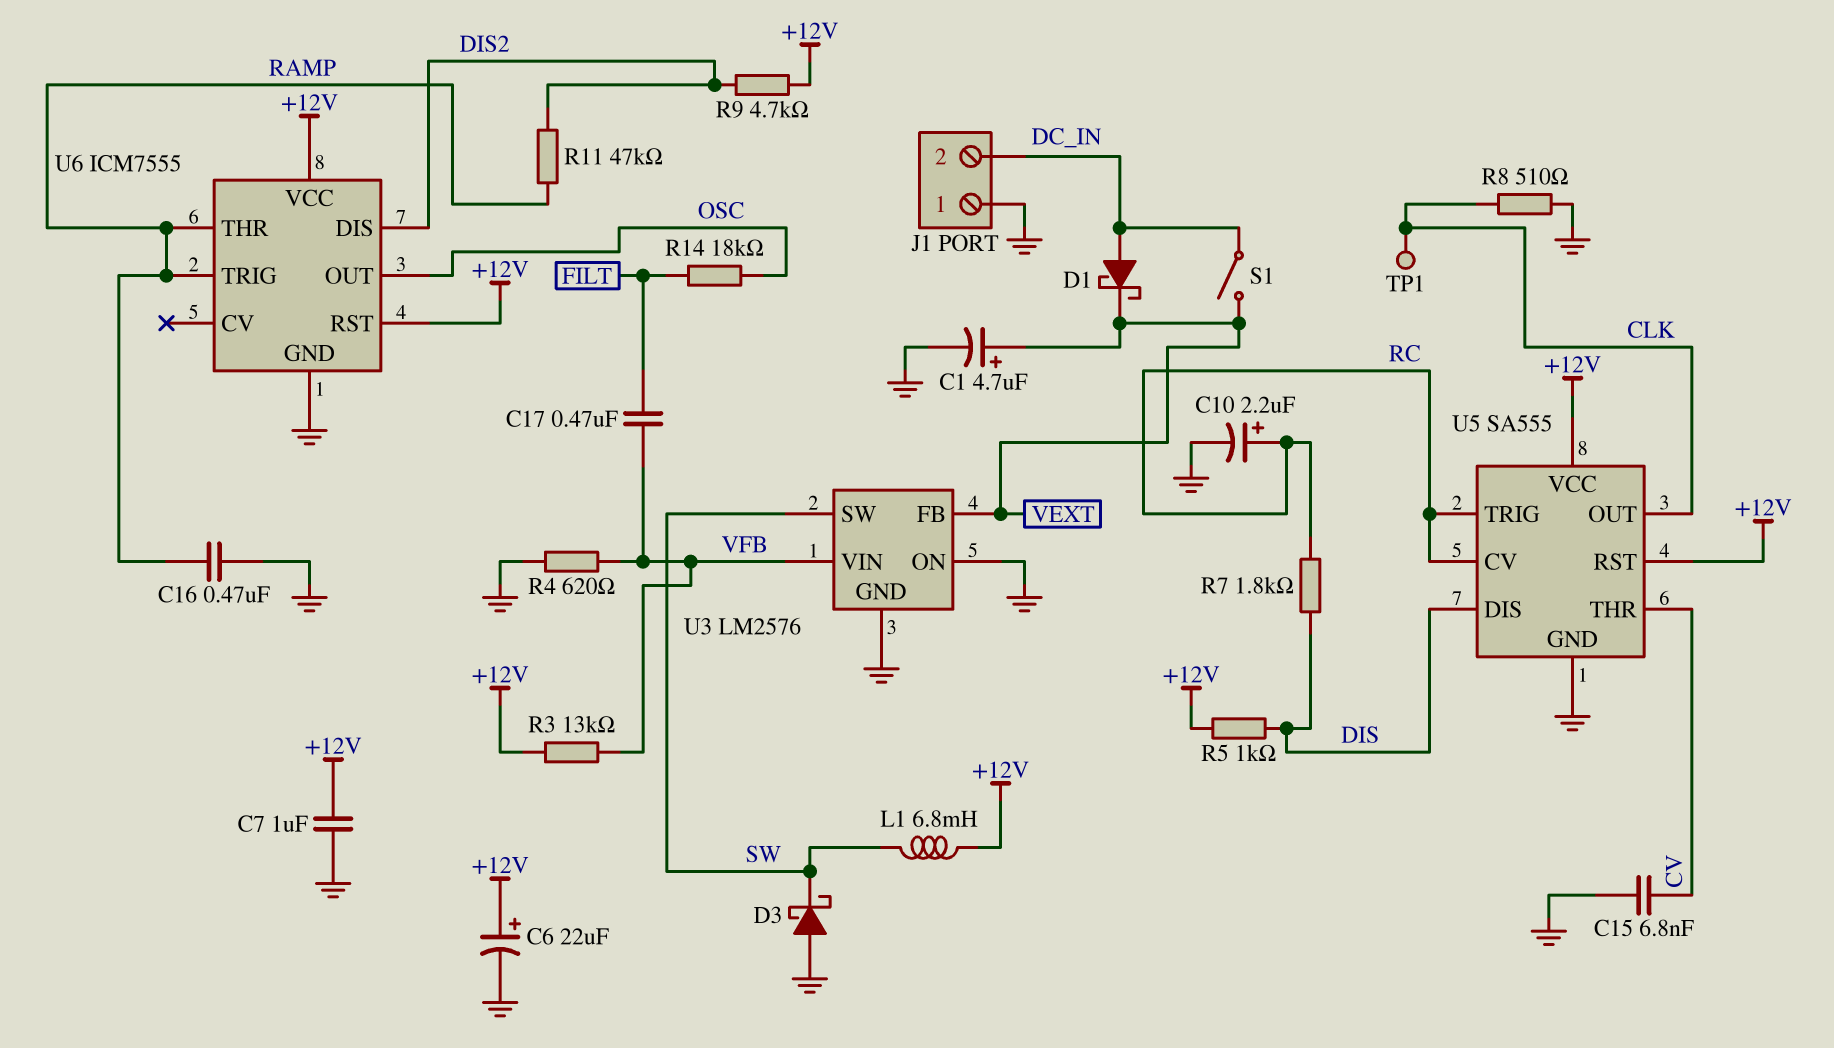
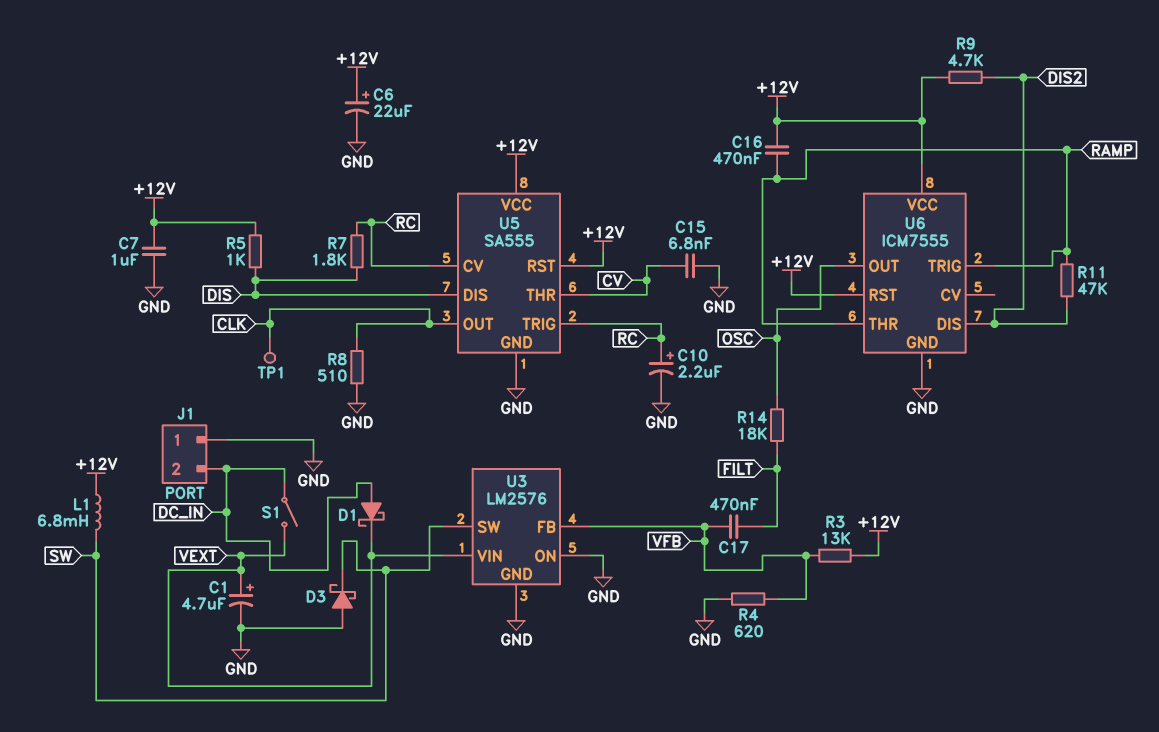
C16: 470nF (GND, RAMP) -> 470nF (+12V, RAMP)
U3 pin FB: VEXT -> VFB
U3 pin VIN: VFB -> VEXT

